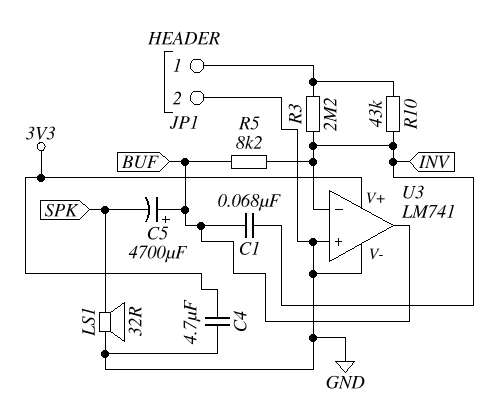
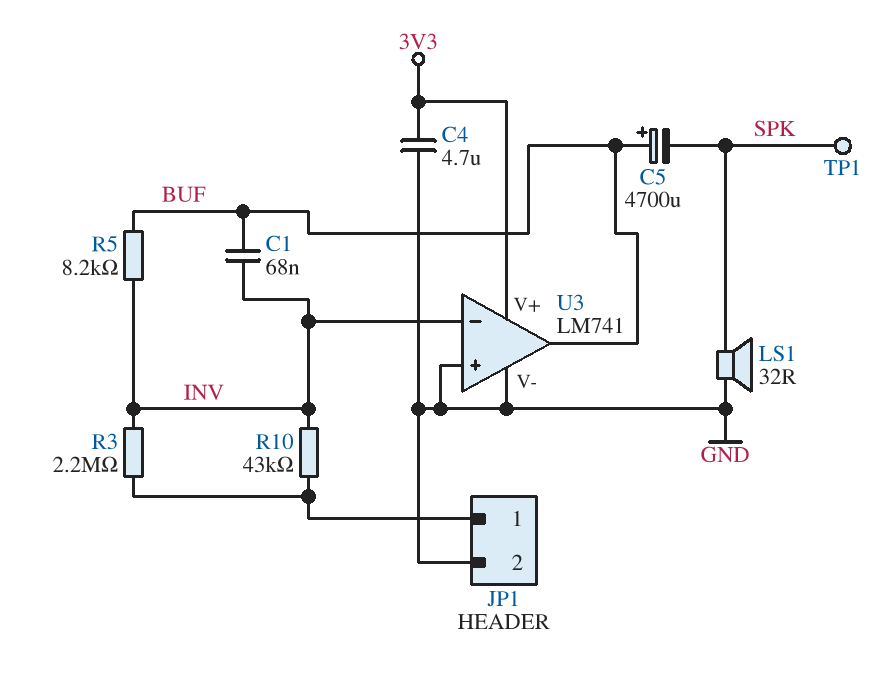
TP1: none -> test point (SPK)

